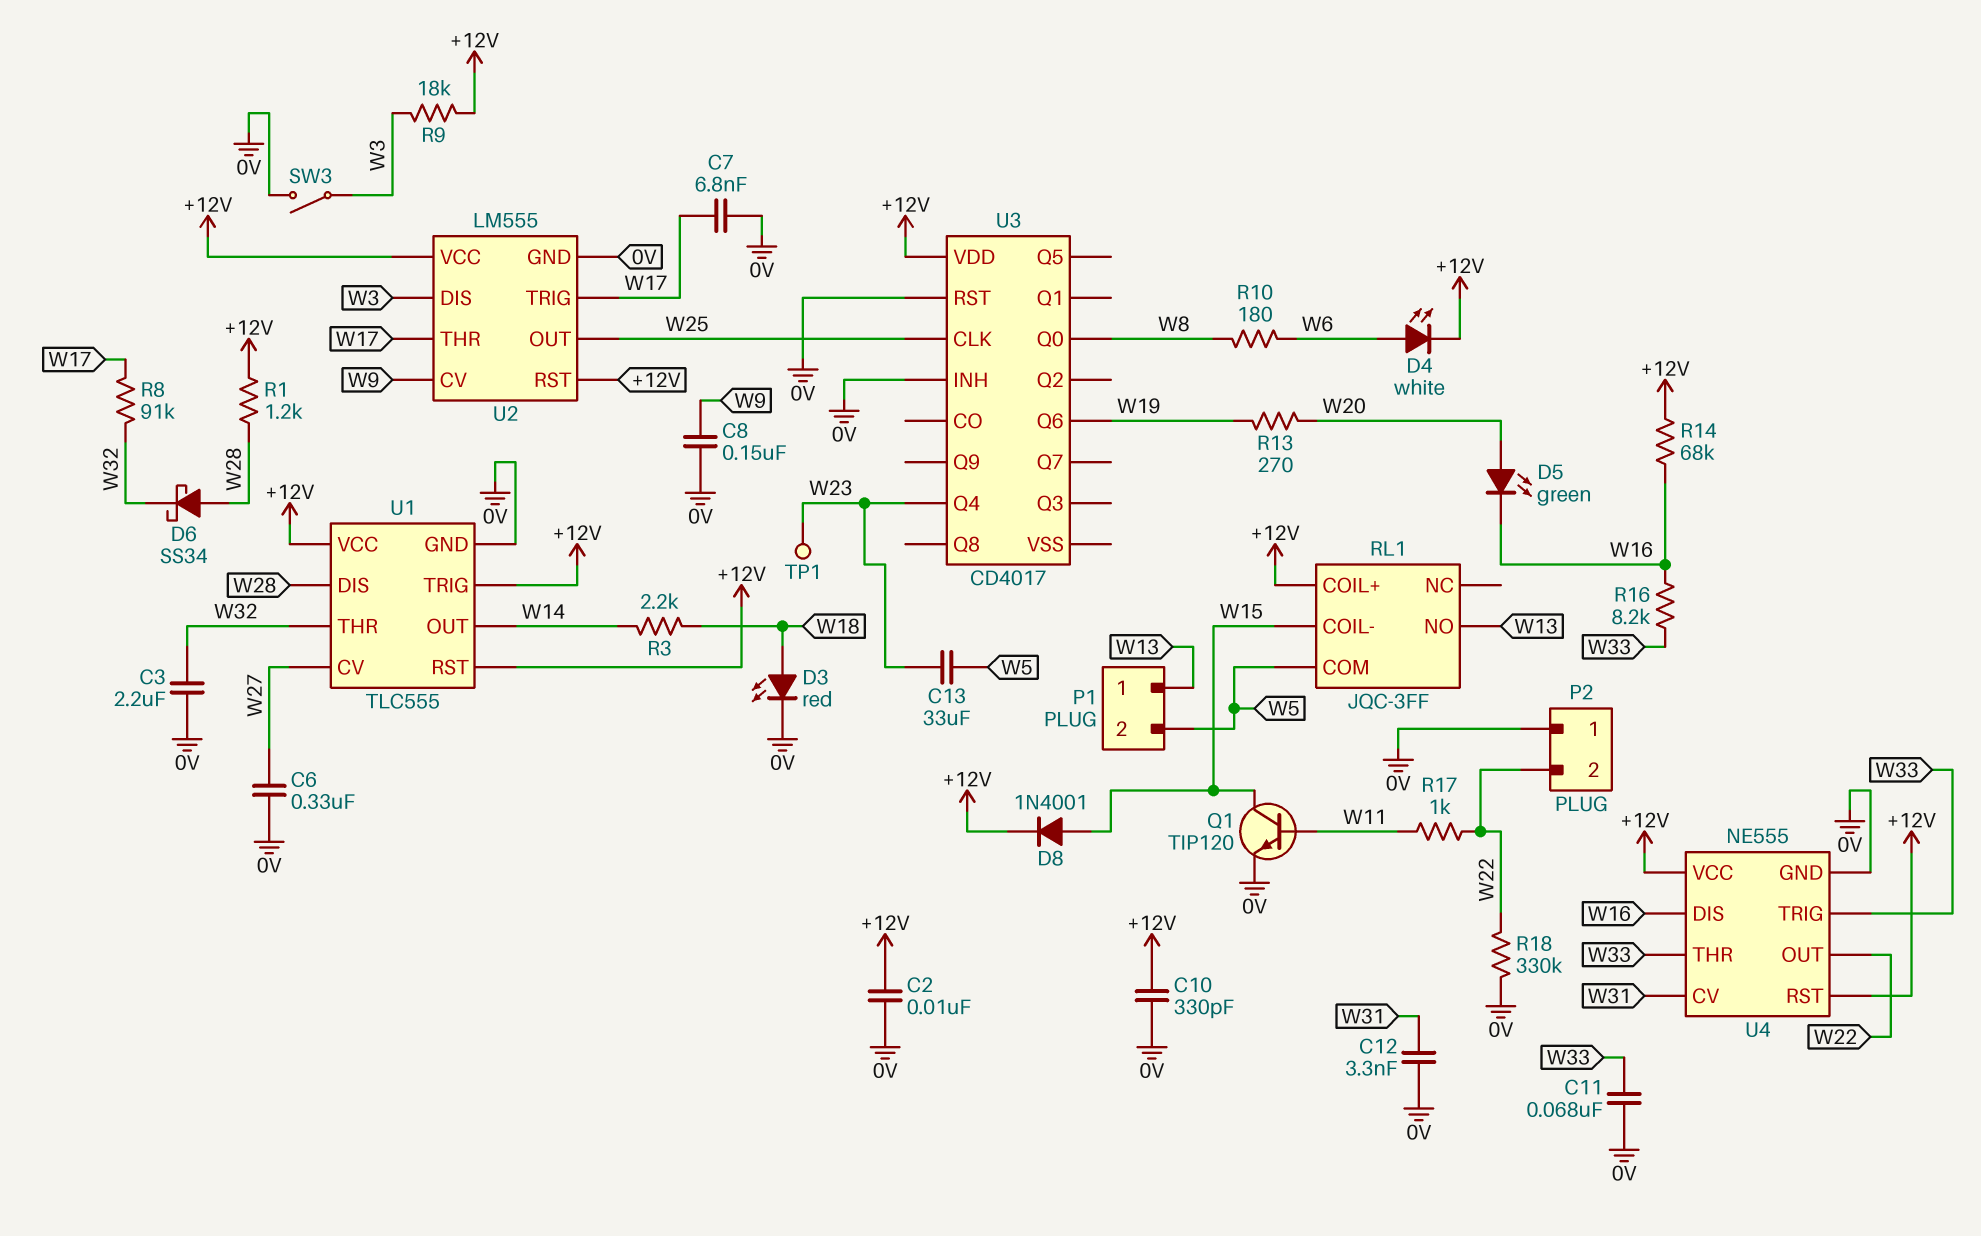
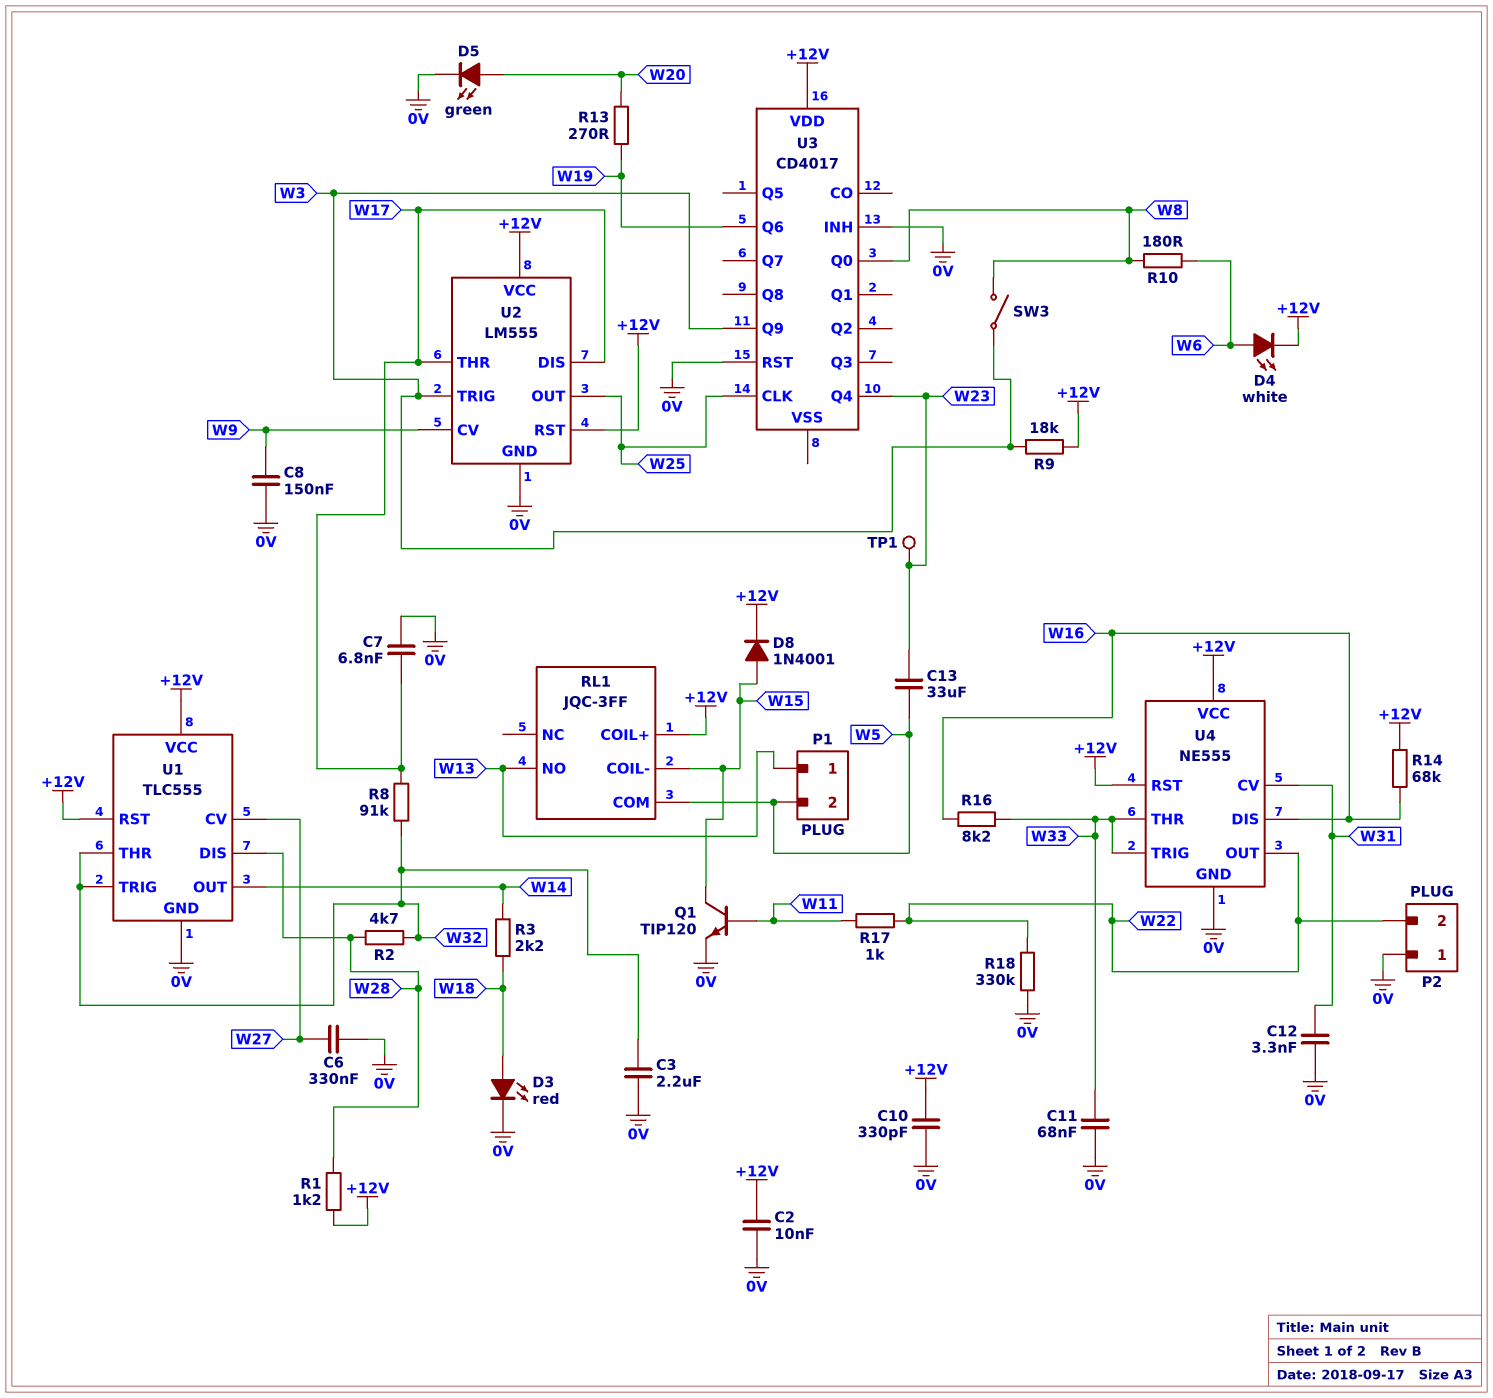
D5: LED green (A W20, K W16) -> LED green (A W20, K 0V)
D6: schottky SS34 (A W28, K W32) -> none
R2: none -> 4.7k (W28, W32)
SW3: switch (0V, W3) -> switch (W3, W8)
U1 pin TRIG: +12V -> W32
U2 pin DIS: W3 -> W17
U2 pin TRIG: W17 -> W3
U3 pin Q9: none -> W3

